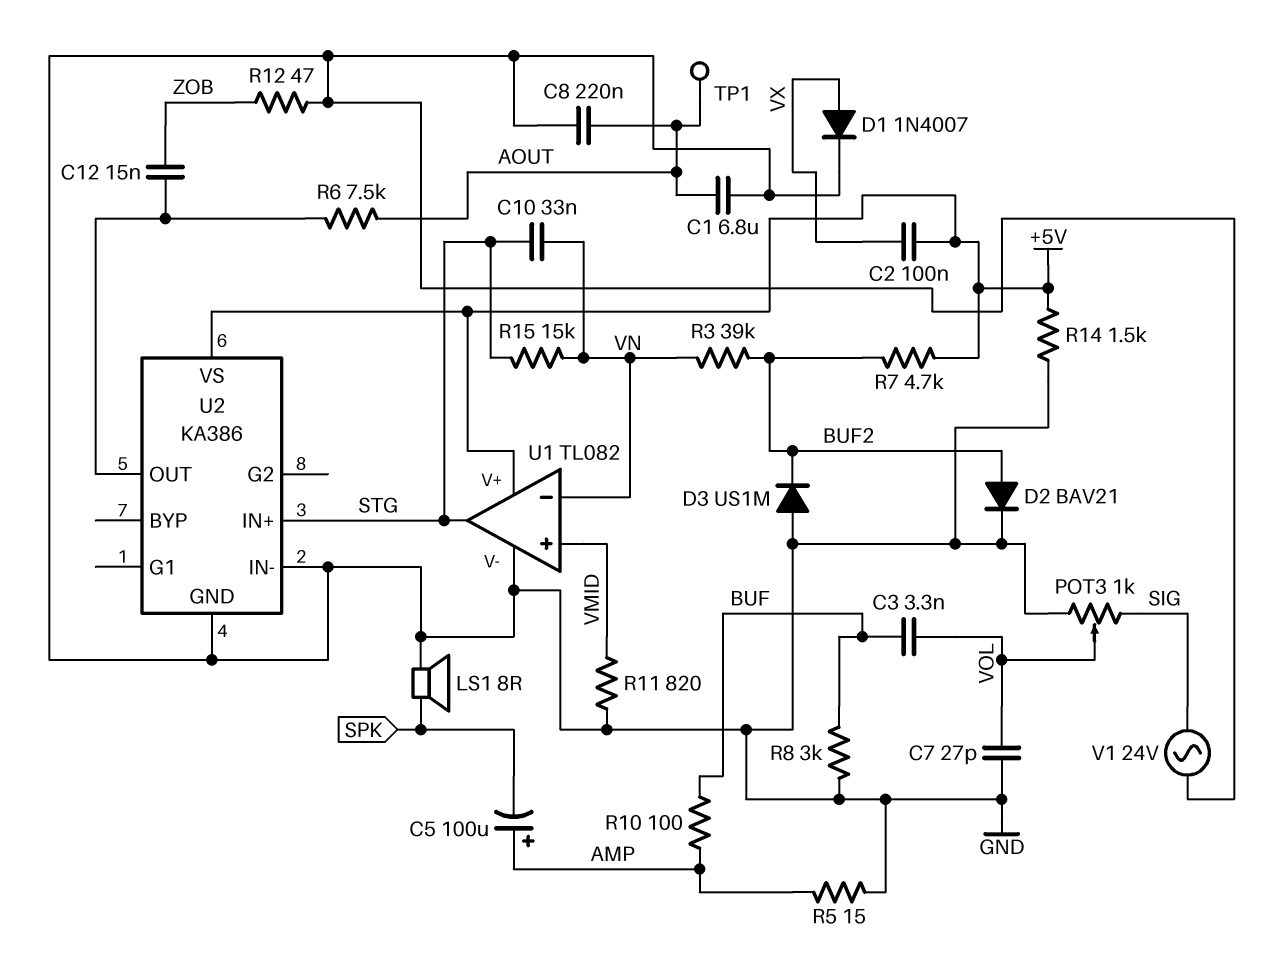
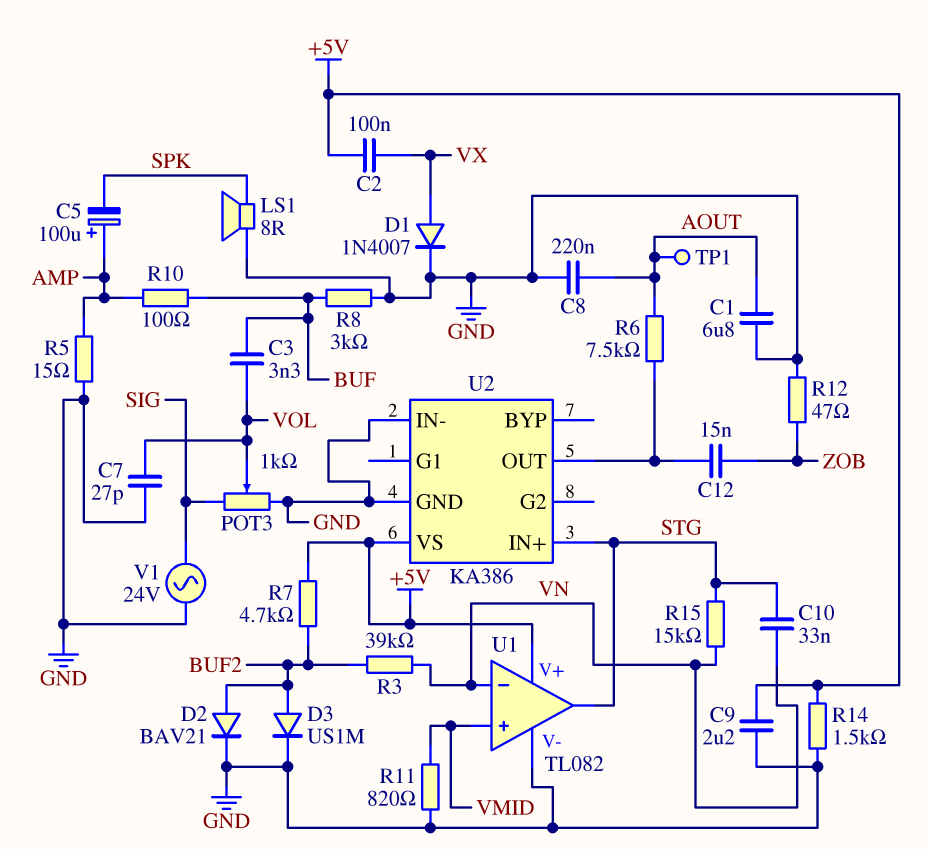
C9: none -> 2.2uF (+5V, GND)
D3: diode US1M (A GND, K BUF2) -> diode US1M (A BUF2, K GND)

